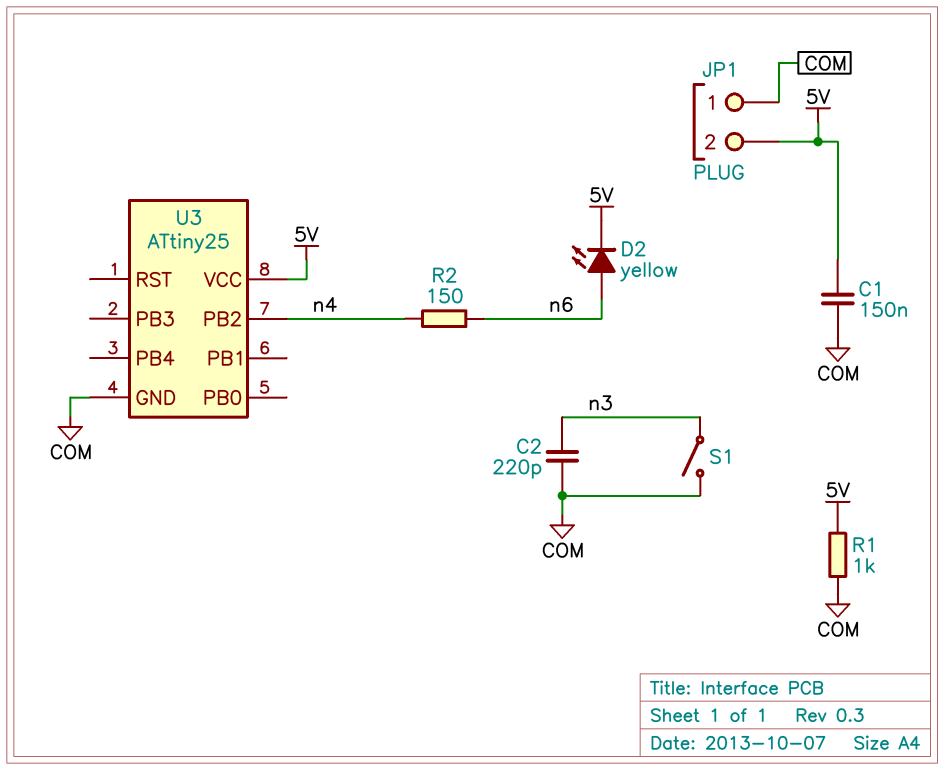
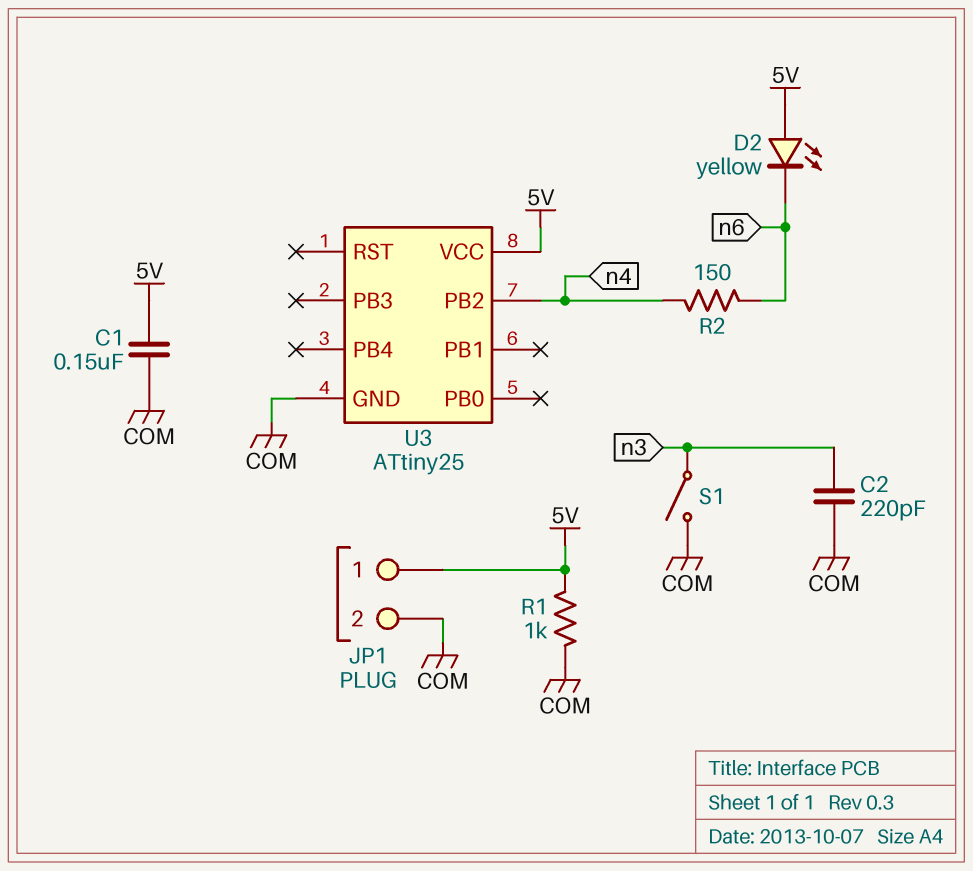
D2: LED yellow (A n6, K 5V) -> LED yellow (A 5V, K n6)
JP1 pin 1: COM -> 5V
JP1 pin 2: 5V -> COM

